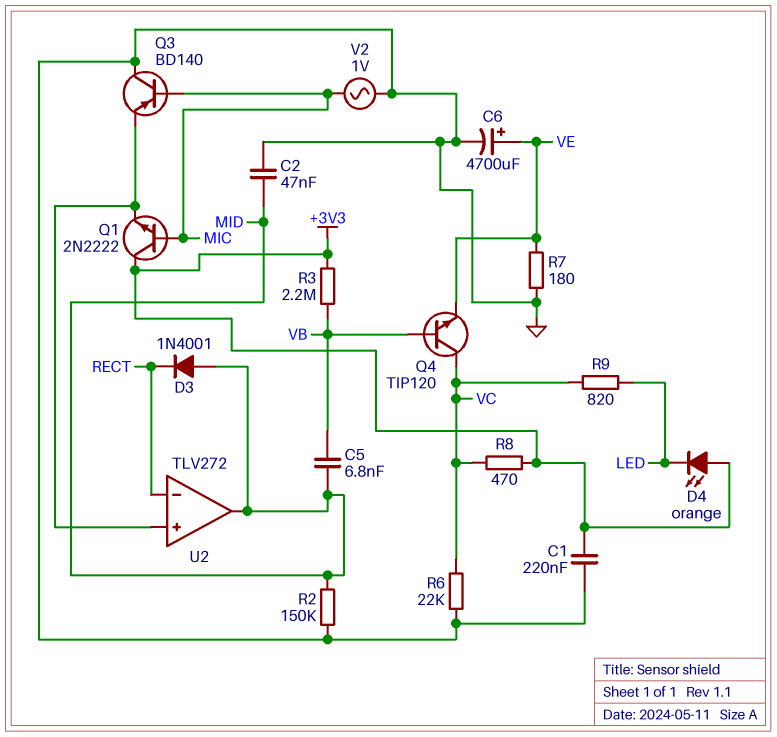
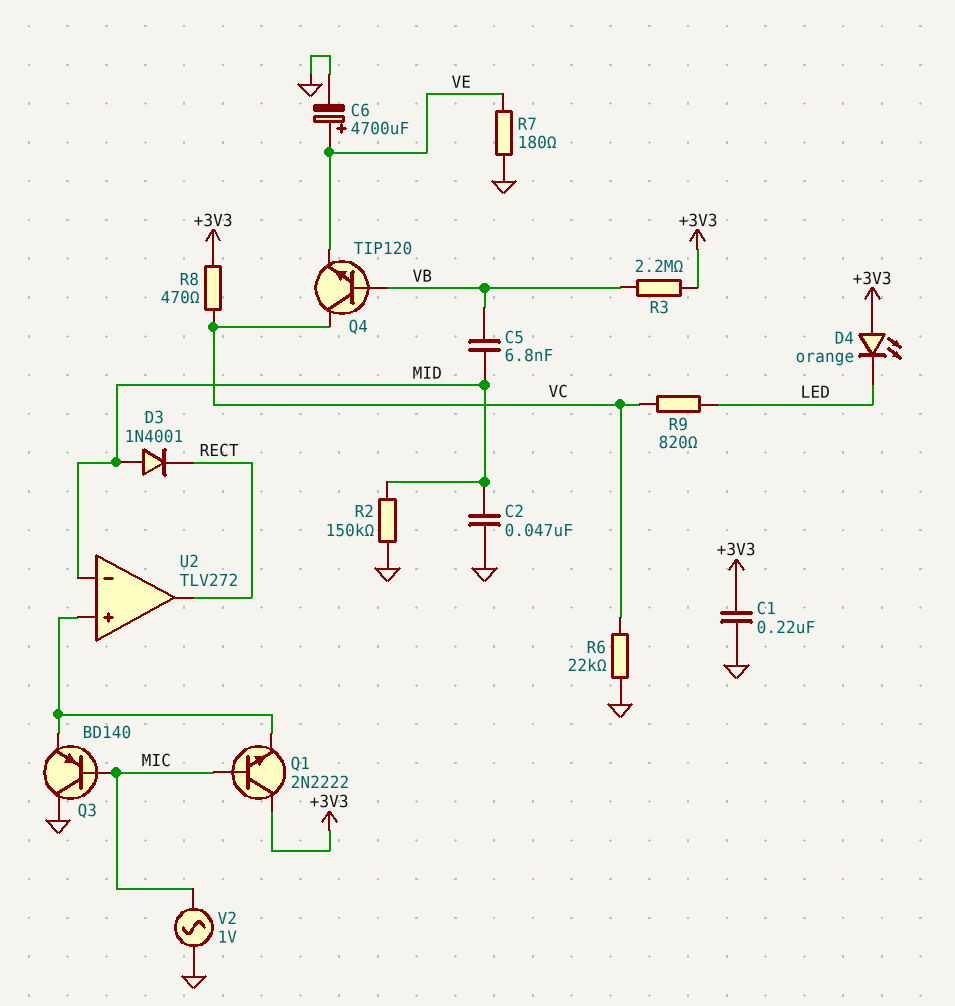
U2 pin in-: RECT -> MID
U2 pin out: MID -> RECT

